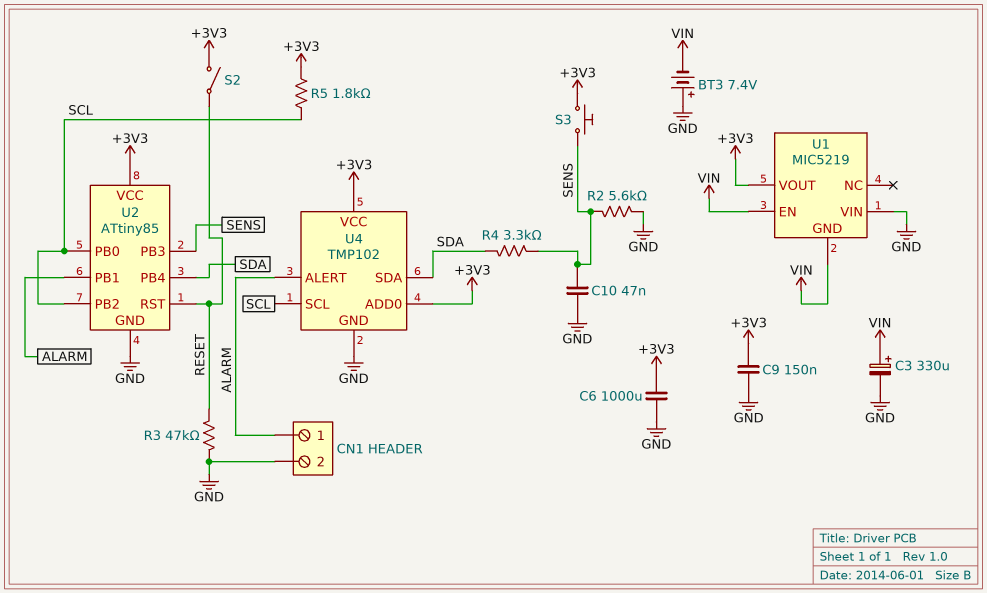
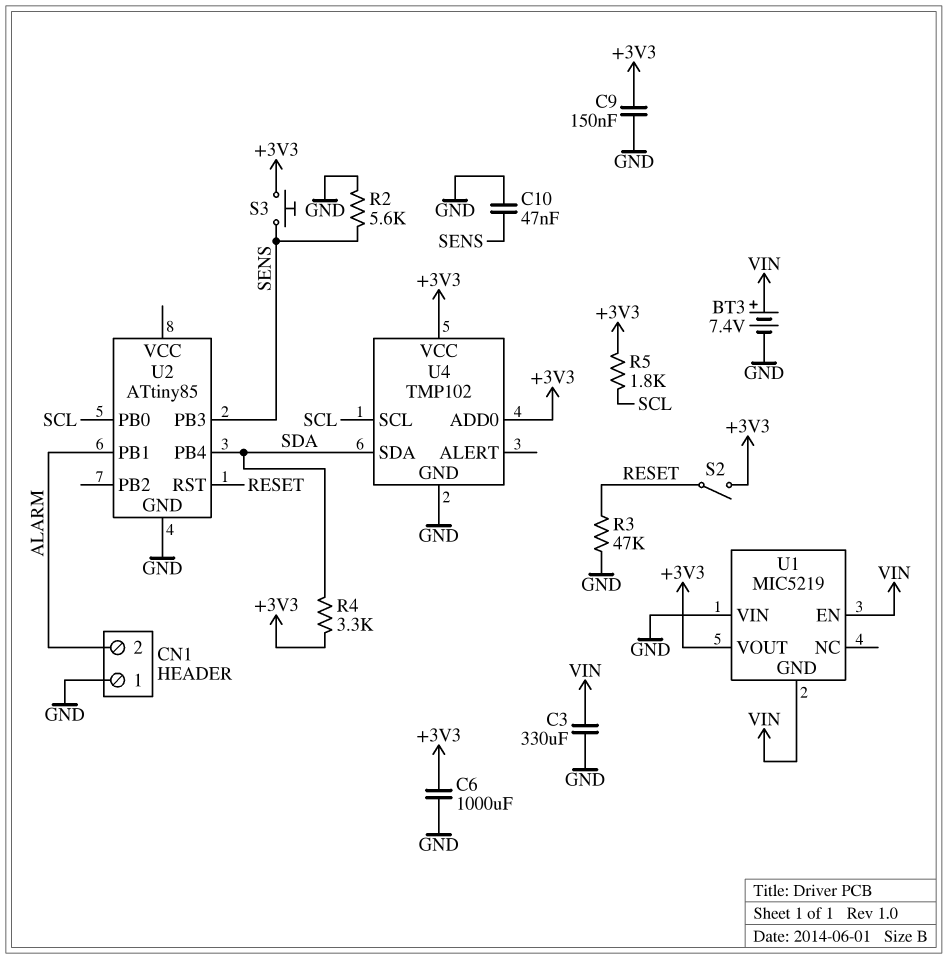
BT3: 7.4V (plus GND, minus VIN) -> 7.4V (plus VIN, minus GND)
C3: 330uF (plus VIN, minus GND) -> 330uF (GND, VIN)
CN1 pin 1: ALARM -> GND
CN1 pin 2: GND -> ALARM
R4: 3.3k (SDA, SENS) -> 3.3k (+3V3, SDA)
U2 pin PB2: SCL -> none
U2 pin VCC: +3V3 -> none
U4 pin ALERT: ALARM -> none

